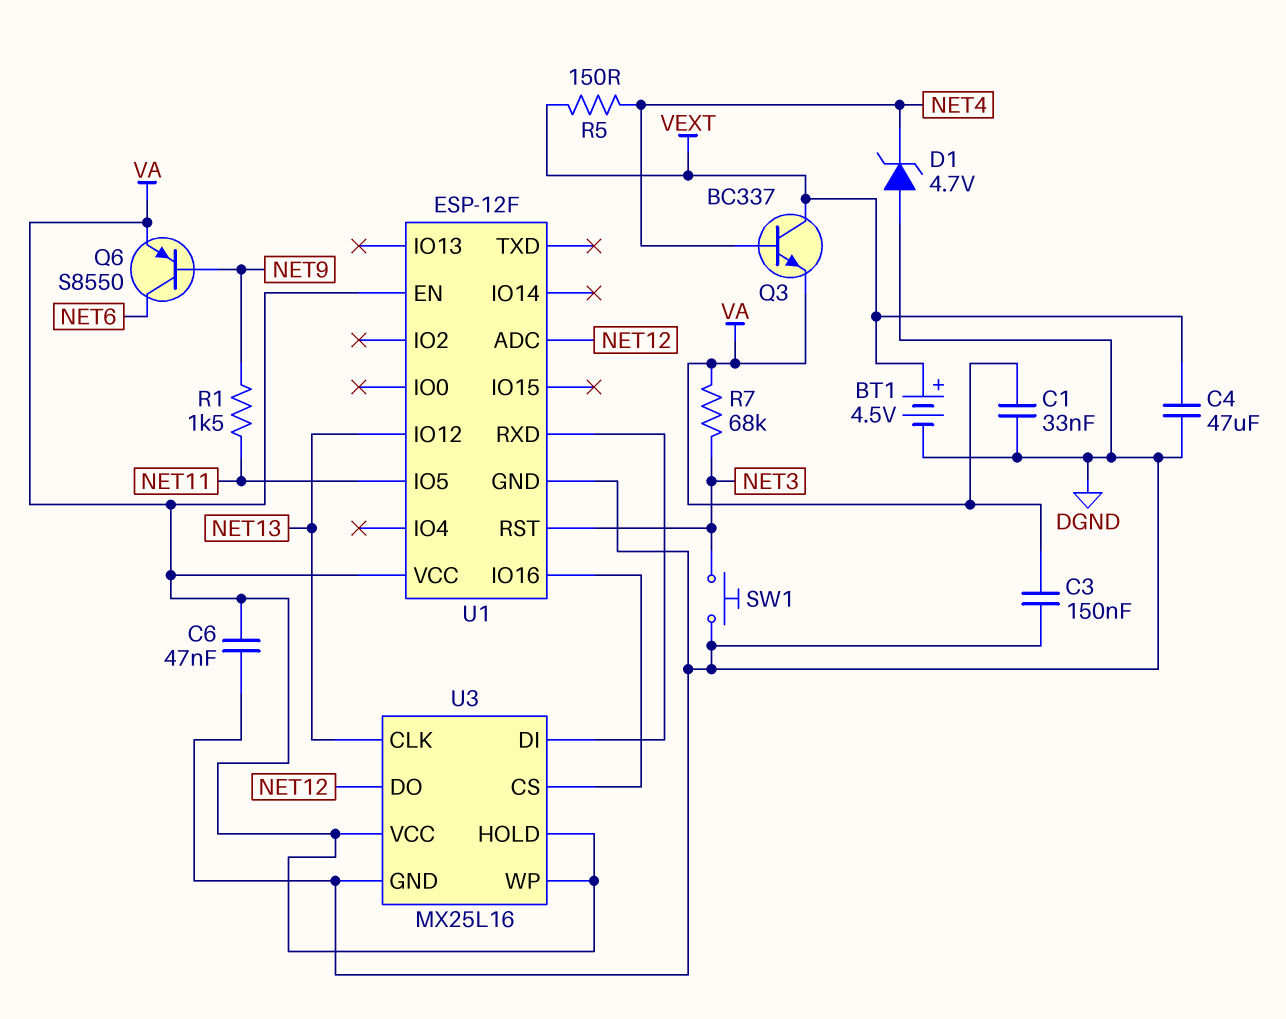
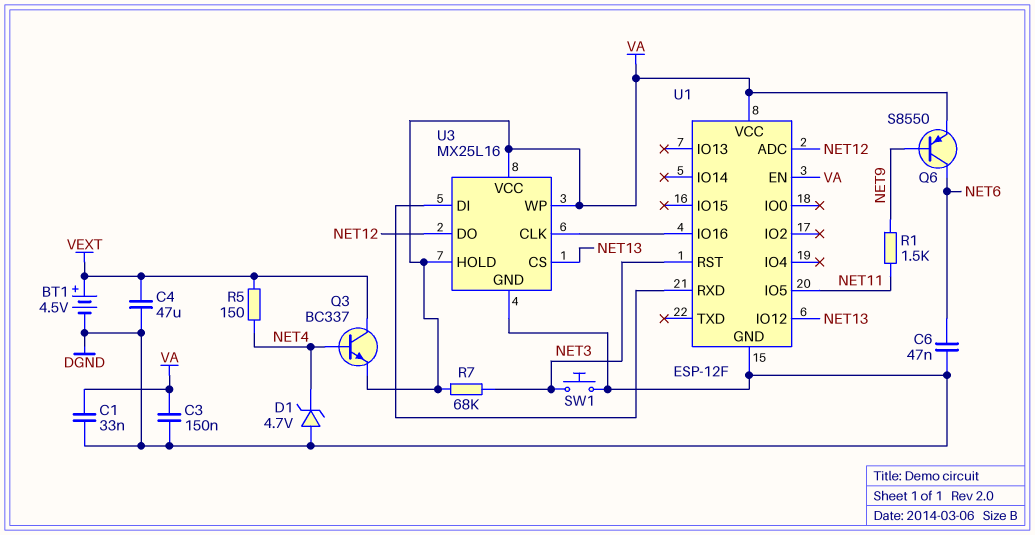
C6: 47nF (DGND, VA) -> 47nF (DGND, NET6)
U3 pin CLK: NET13 -> U1/IO16
U3 pin CS: U1/IO16 -> NET13

